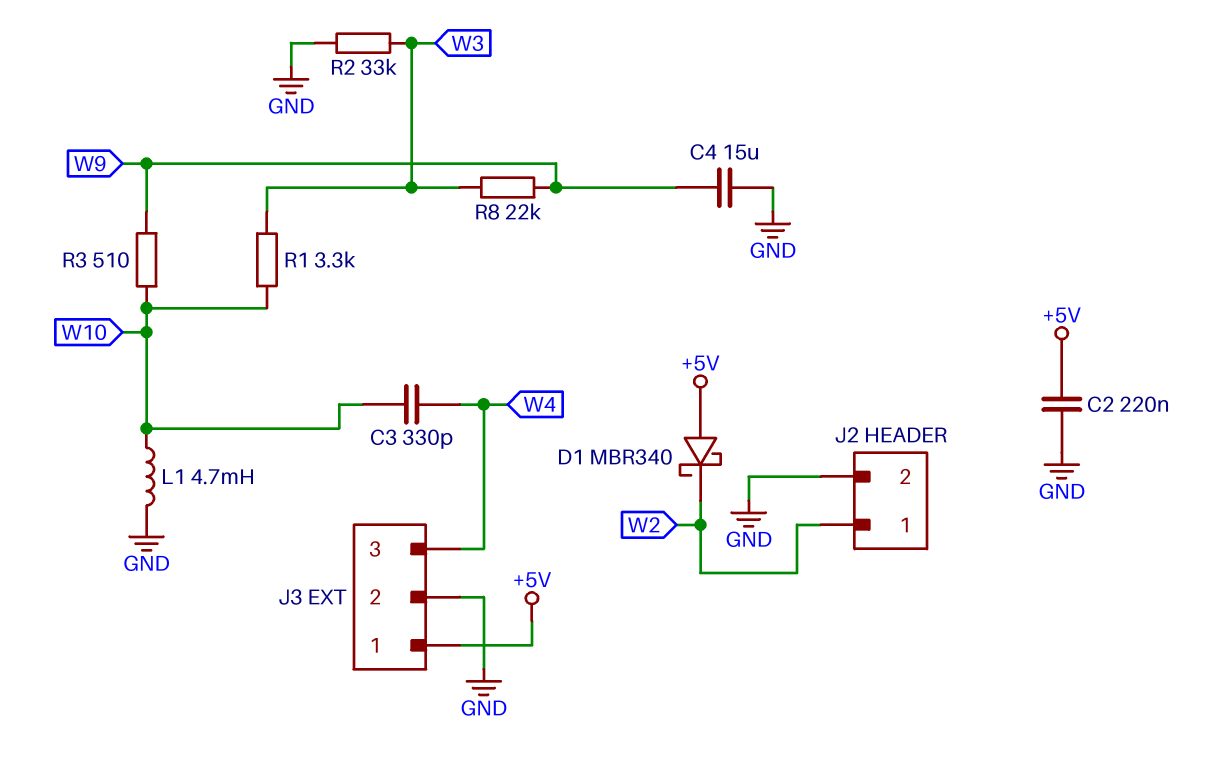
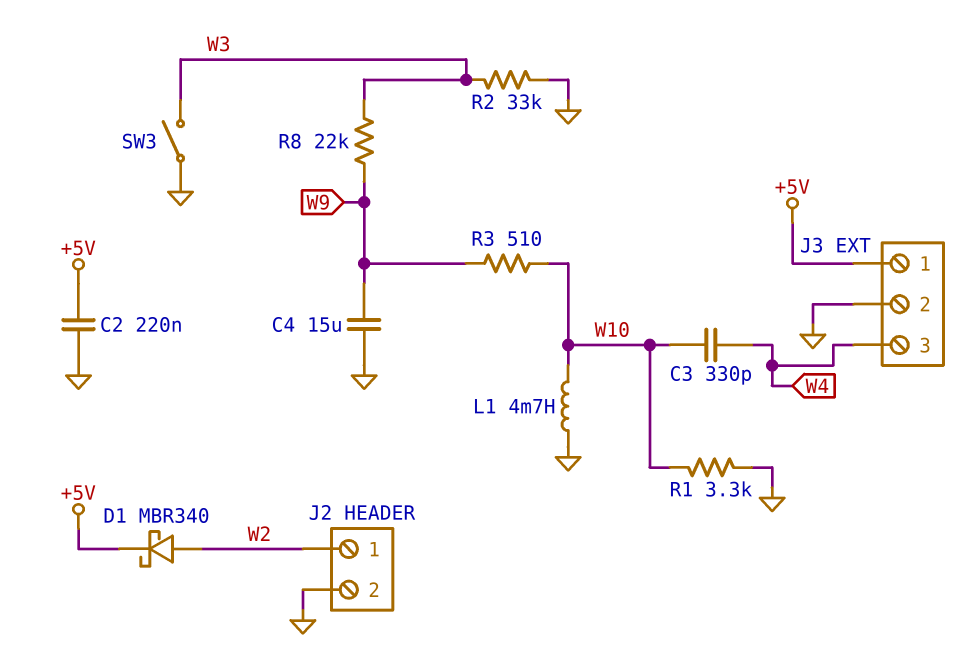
D1: schottky MBR340 (A +5V, K W2) -> schottky MBR340 (A W2, K +5V)
R1: 3.3k (W3, W10) -> 3.3k (GND, W10)
SW3: none -> switch (GND, W3)

